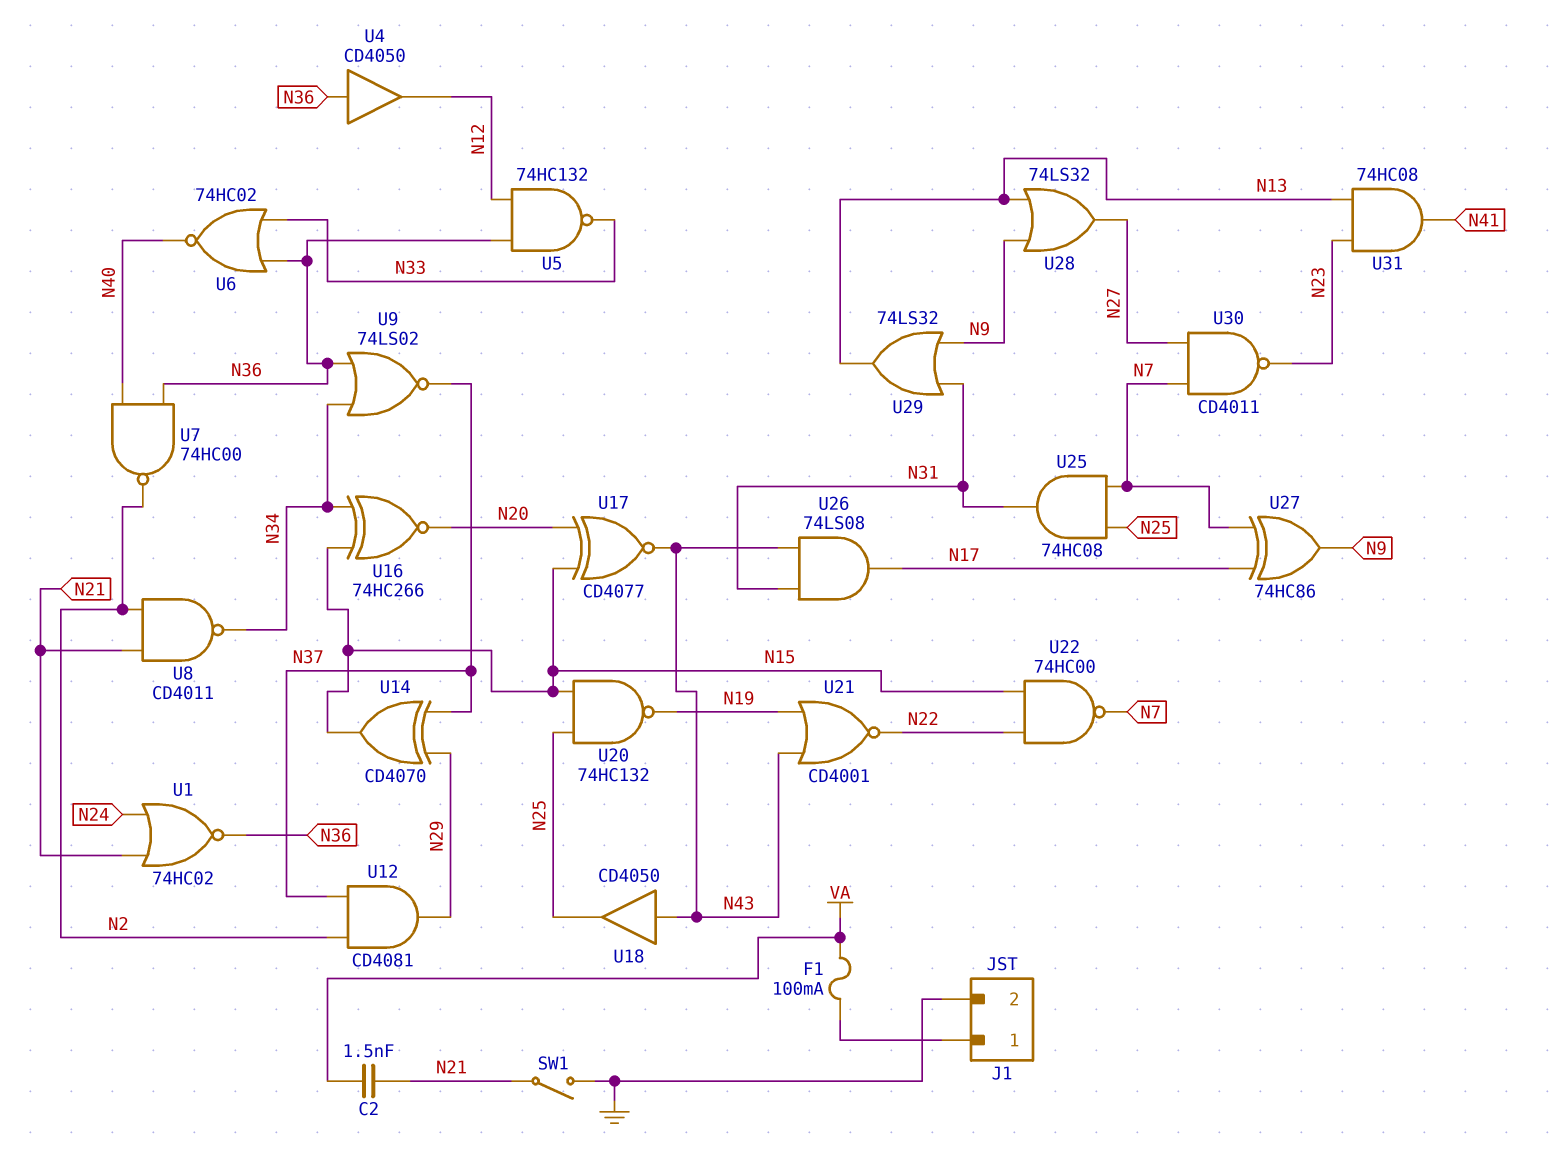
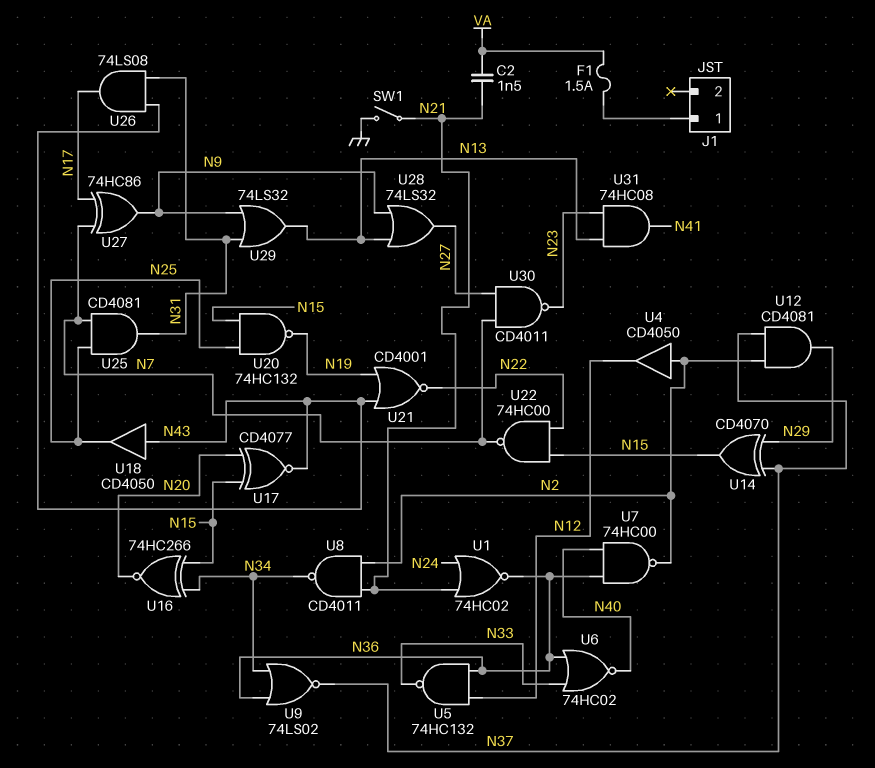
F1: 100mA (J1/1, VA) -> 1.5A (J1/1, VA)
J1 pin 2: GND -> none
U4: buffer CD4050 (in N36, out N12) -> buffer CD4050 (in N2, out N12)
U25: AND 74HC08 (in N7, in N25, out N31) -> AND CD4081 (in N7, in N25, out N31)

